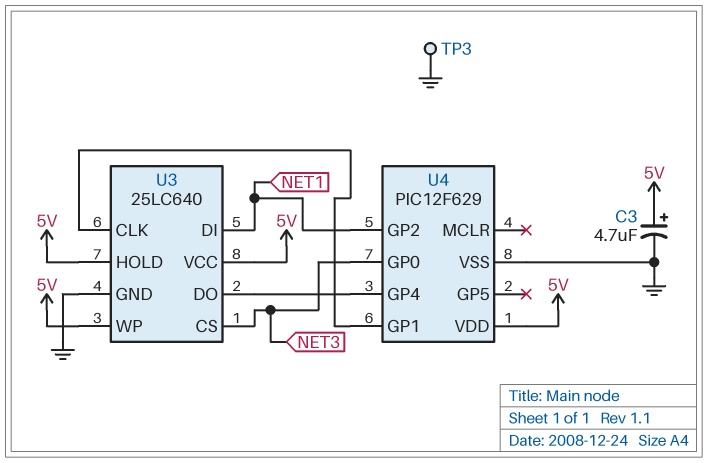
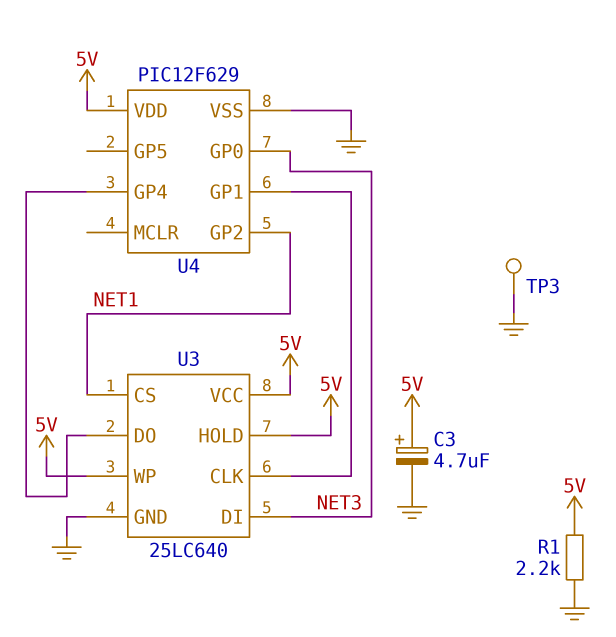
R1: none -> 2.2k (5V, GND)
U3 pin CS: NET3 -> NET1
U3 pin DI: NET1 -> NET3

